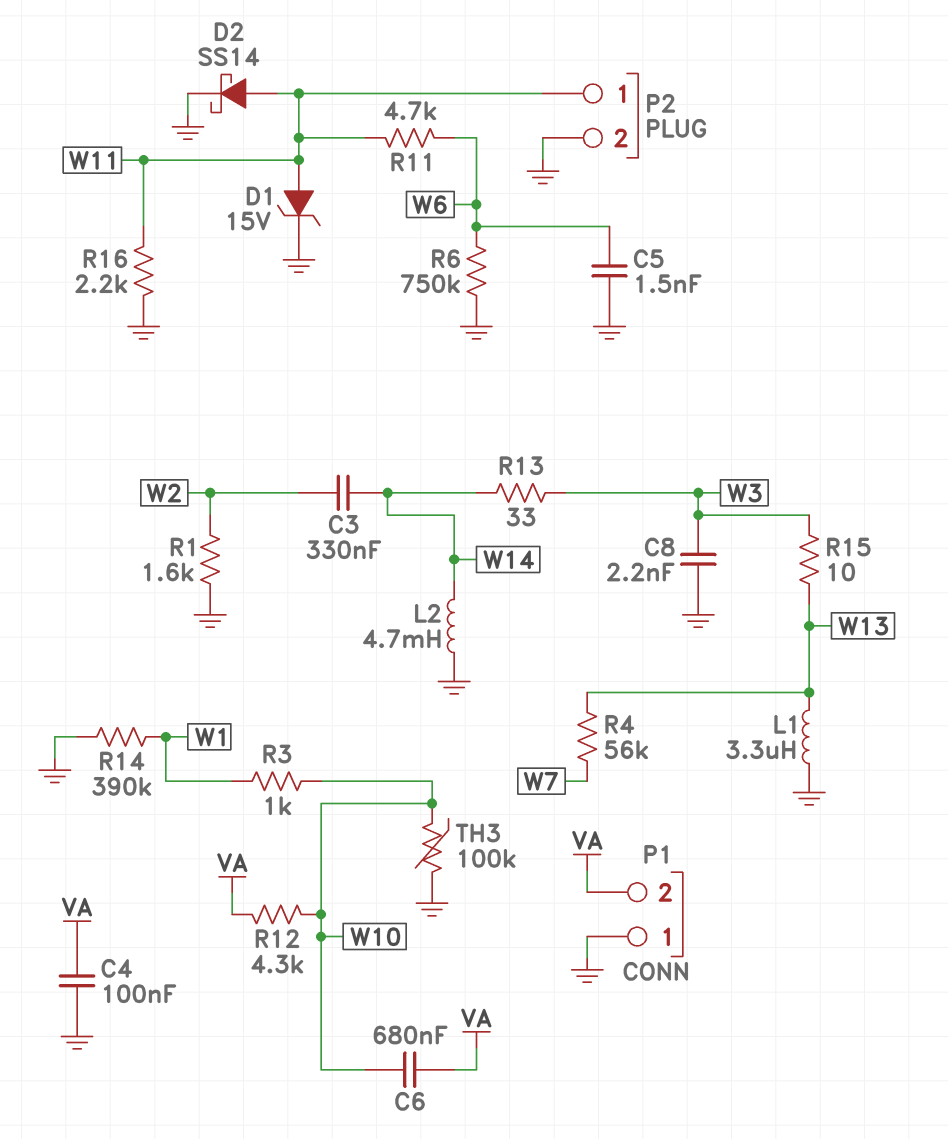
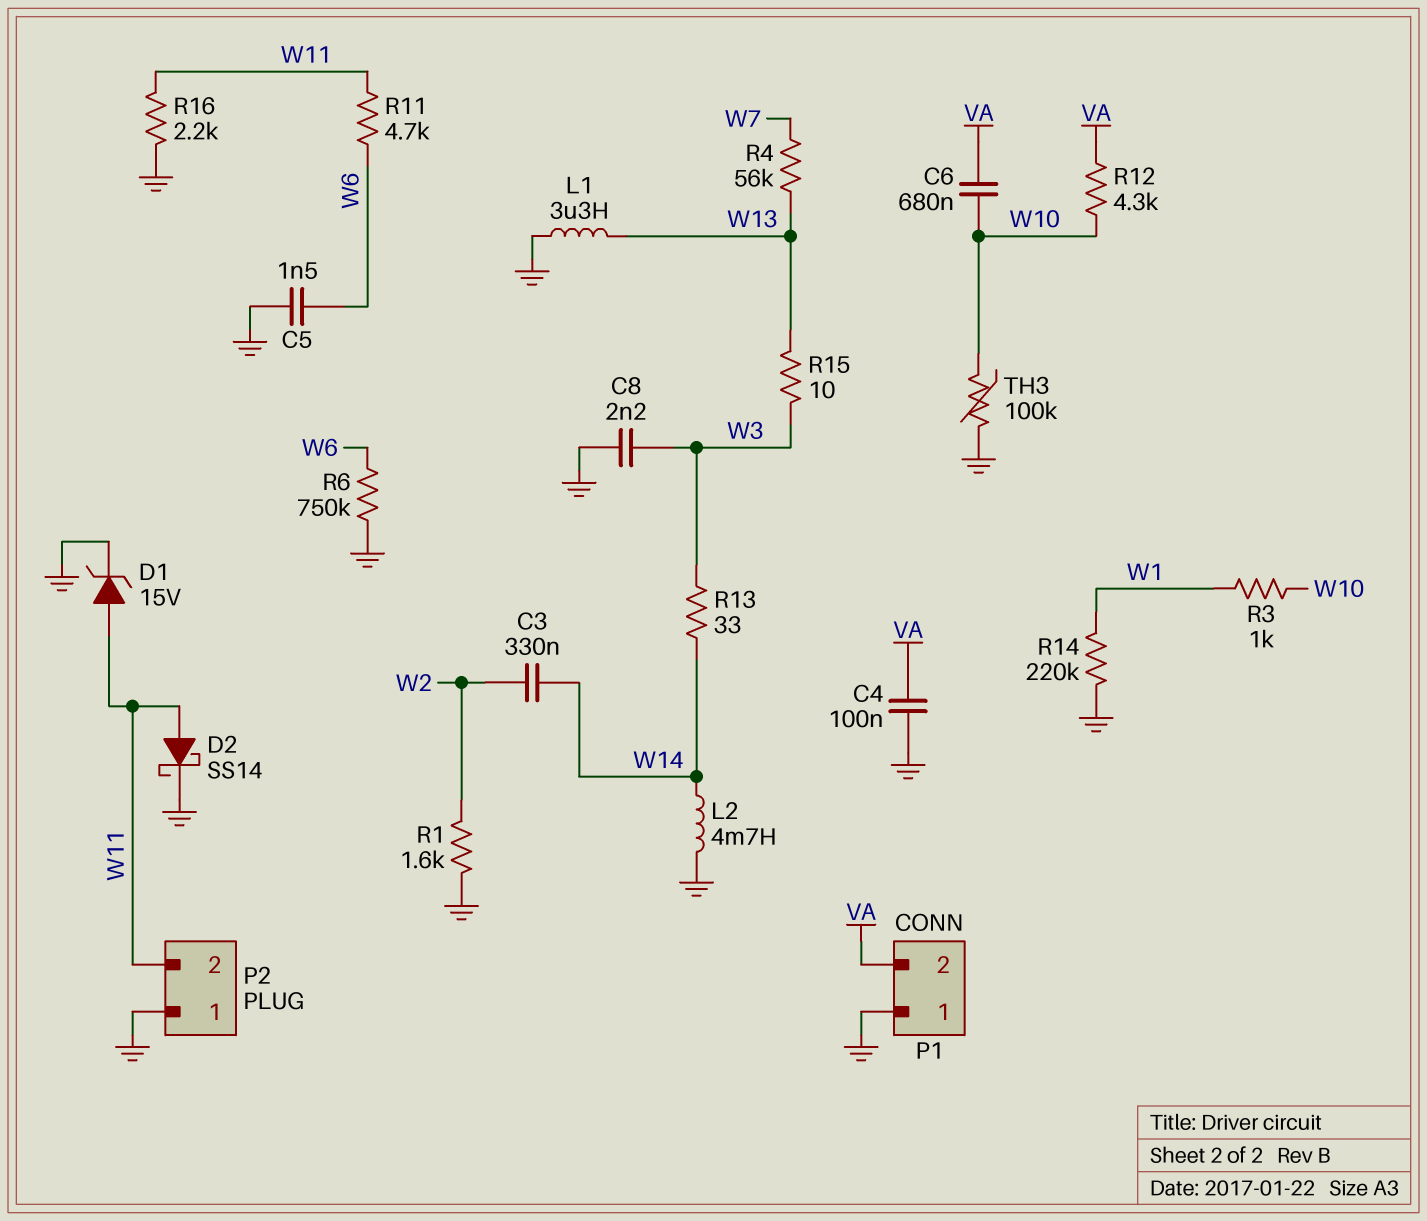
P2 pin 1: W11 -> GND
P2 pin 2: GND -> W11
R14: 390k (GND, W1) -> 220k (GND, W1)

